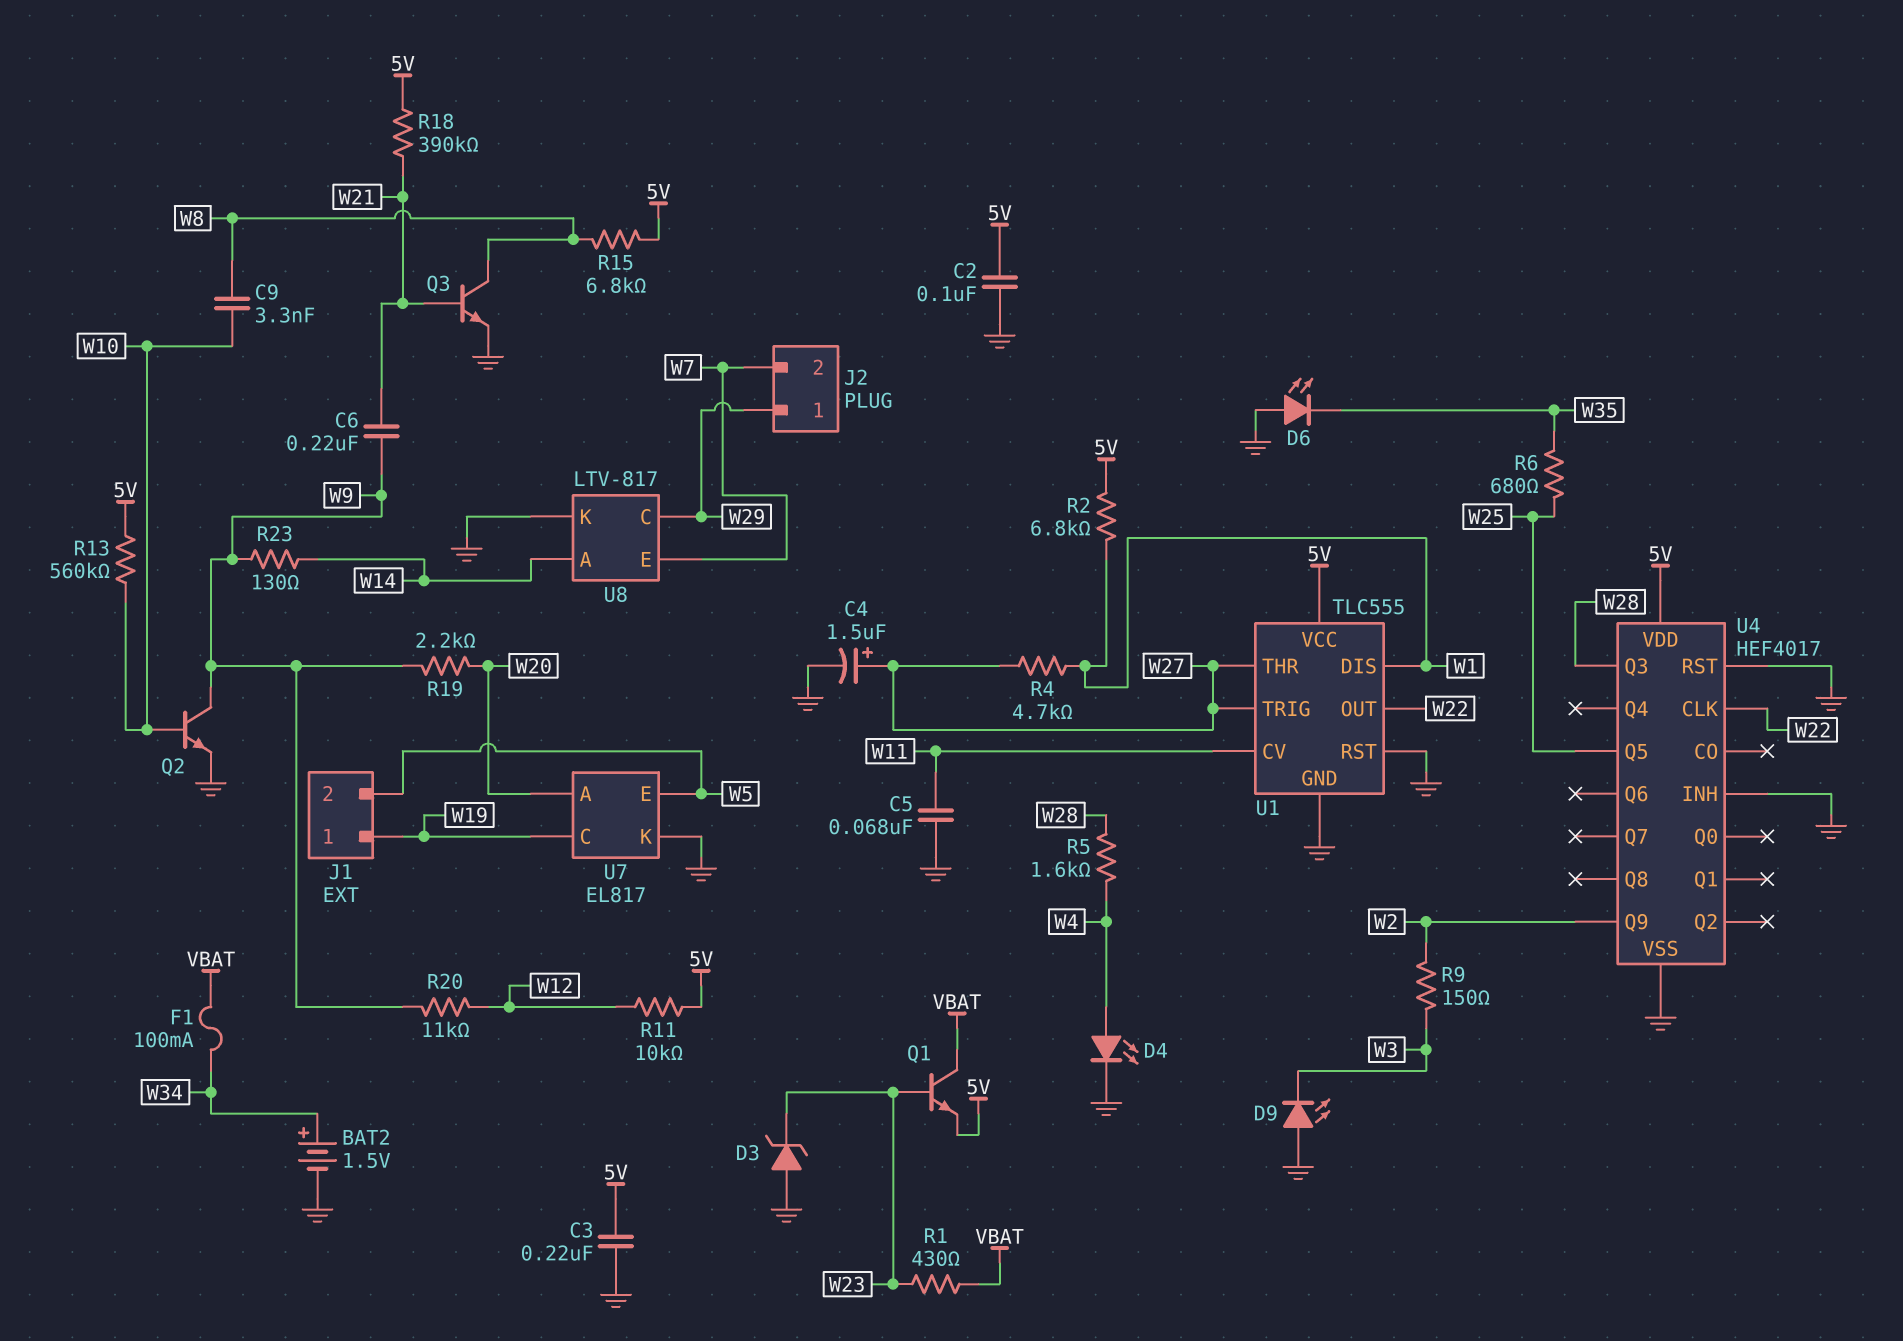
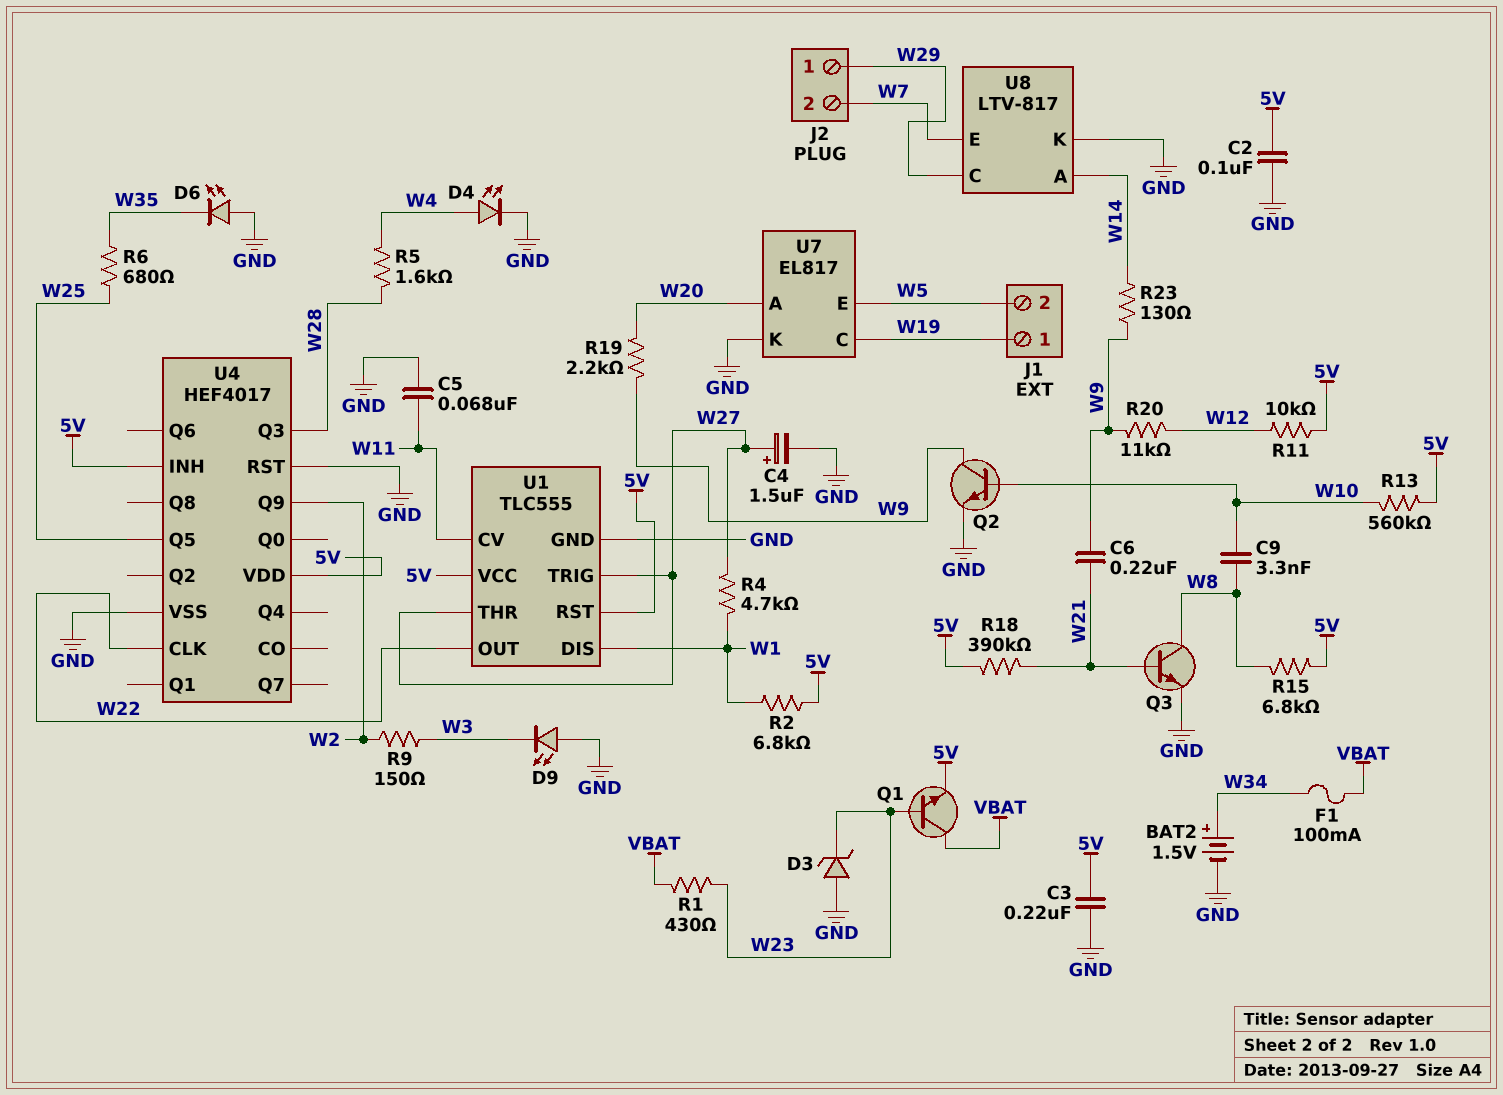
U1 pin RST: GND -> 5V
U4 pin INH: GND -> 5V

